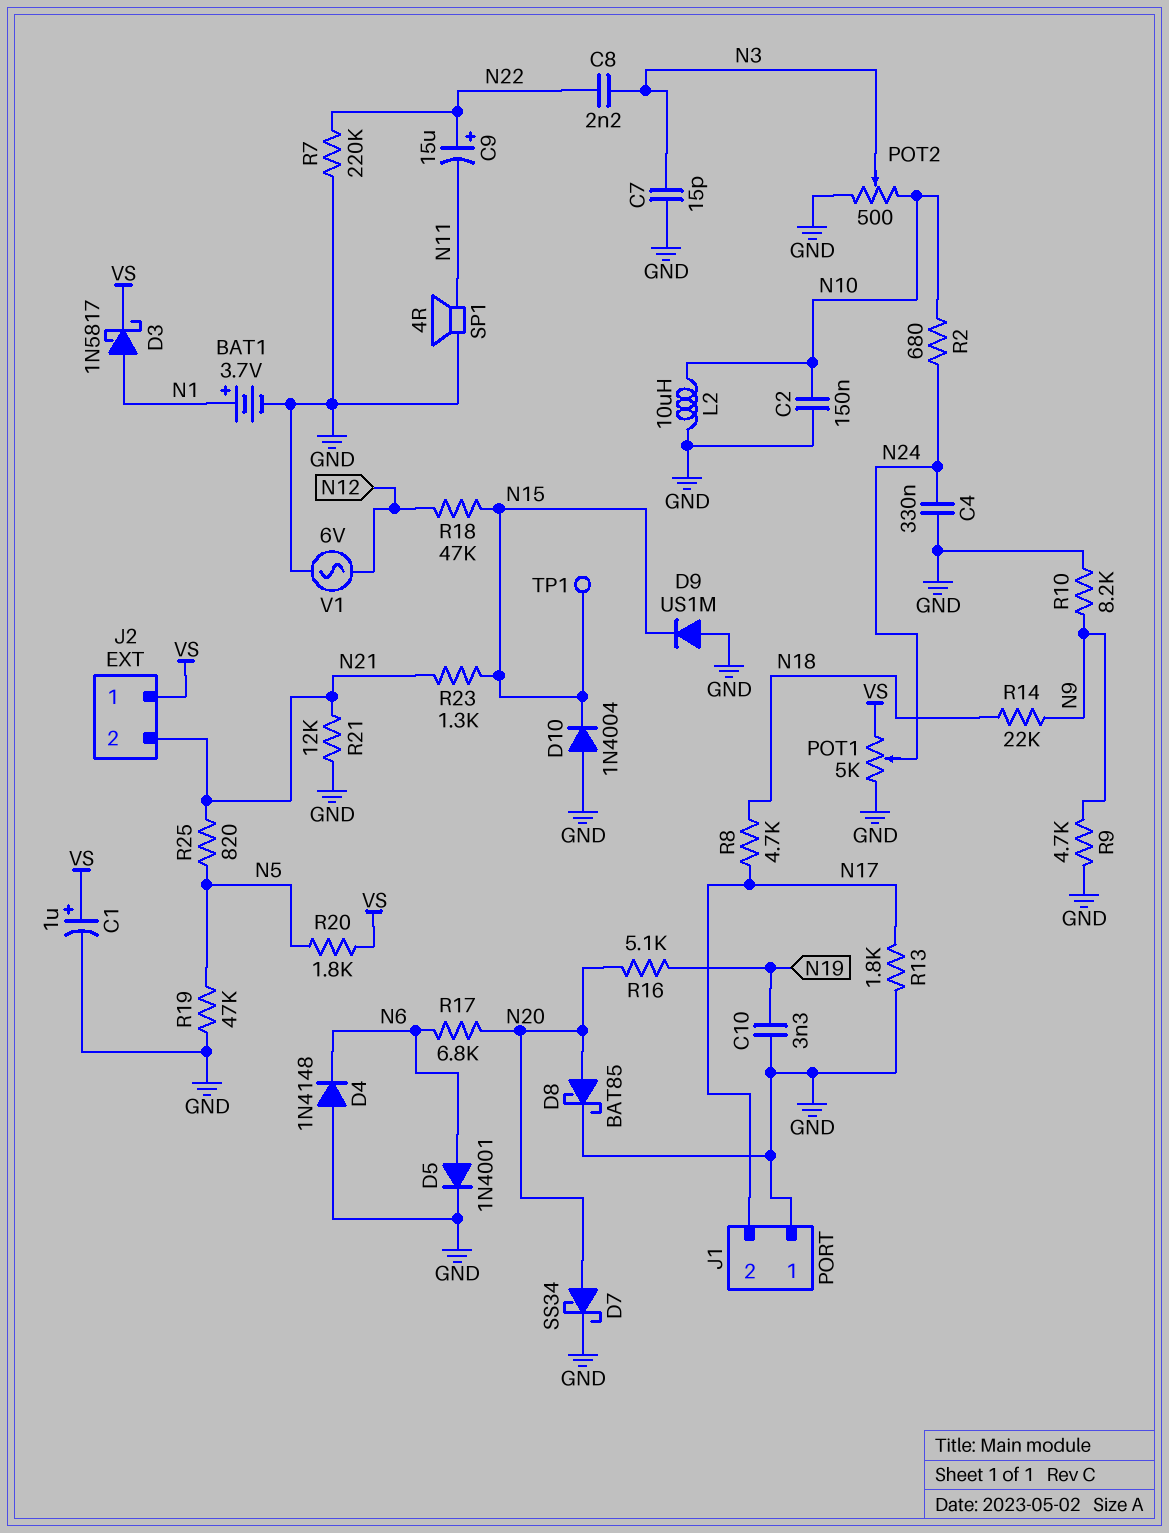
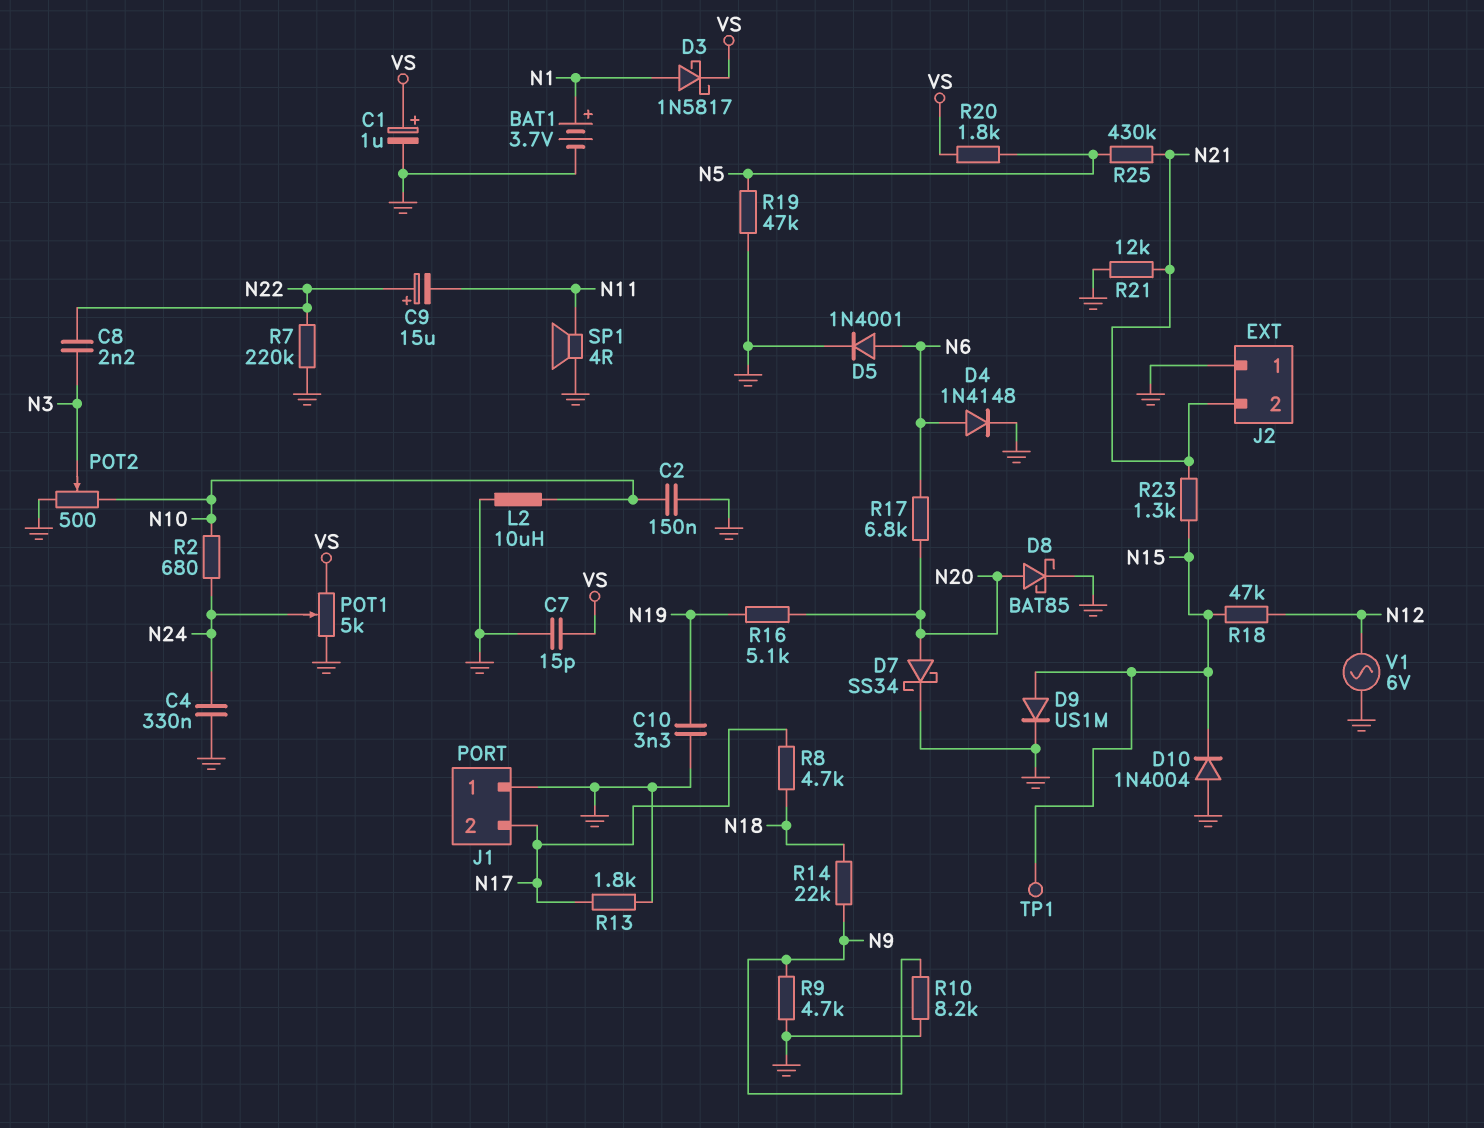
C7: 15pF (GND, N3) -> 15pF (GND, VS)
D4: diode 1N4148 (A GND, K N6) -> diode 1N4148 (A N6, K GND)
D9: diode US1M (A GND, K N15) -> diode US1M (A N15, K GND)
J2 pin 1: VS -> GND
R25: 820 (N5, N21) -> 430k (N5, N21)

